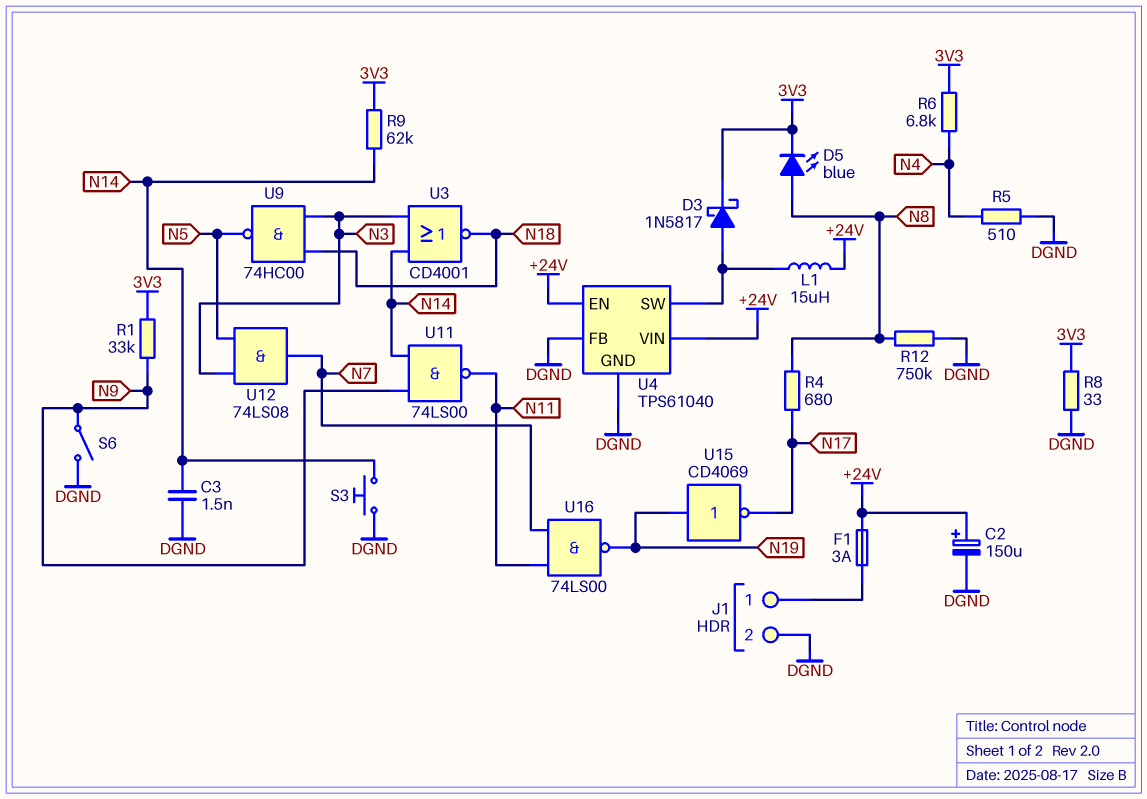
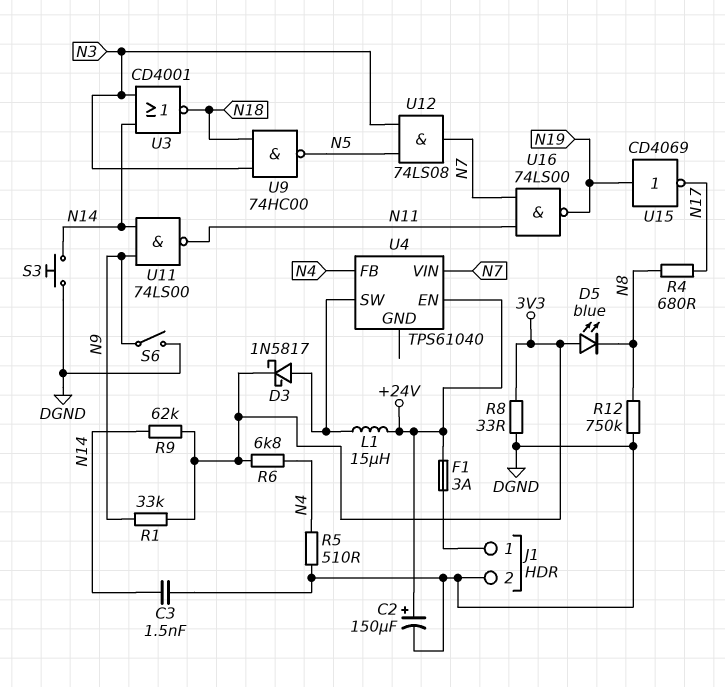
D5: LED blue (A N8, K 3V3) -> LED blue (A 3V3, K N8)
U4 pin FB: DGND -> N4
U4 pin GND: DGND -> none
U4 pin VIN: +24V -> N7

